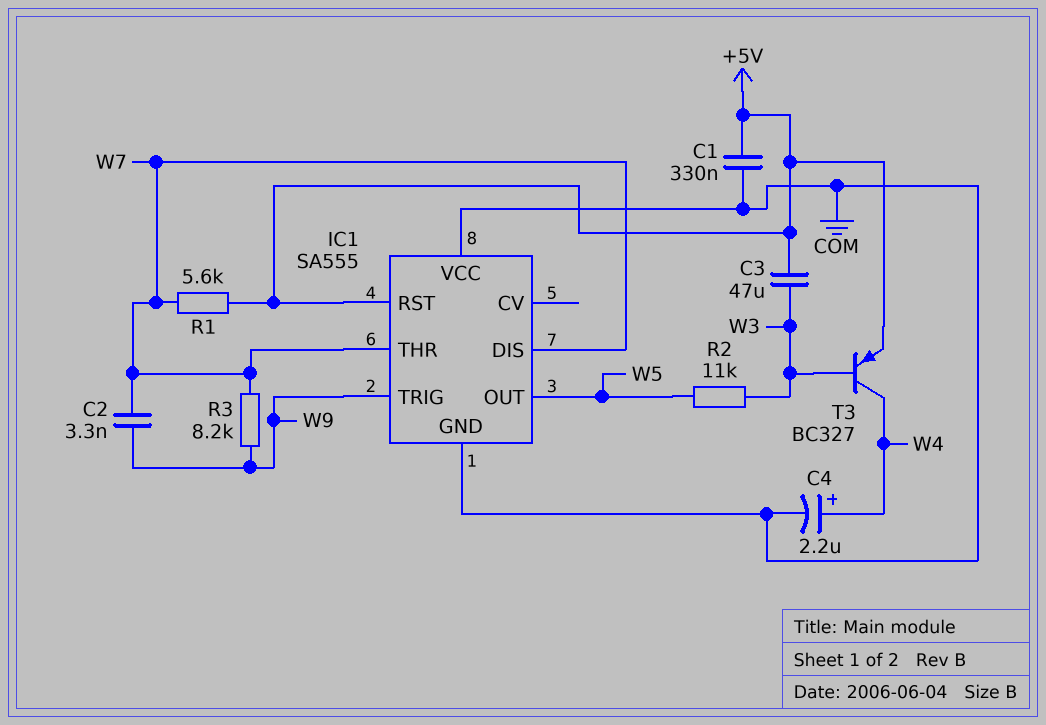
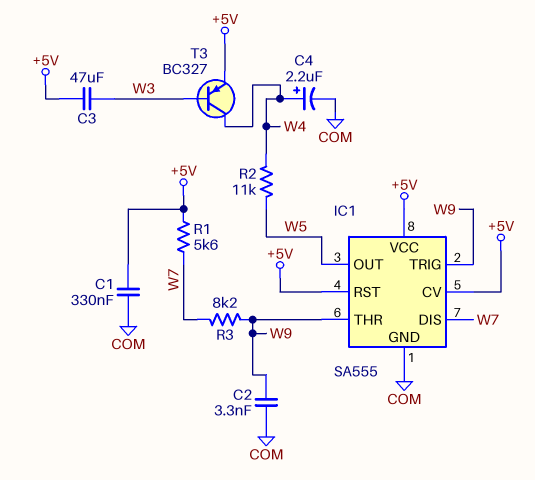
C2: 3.3nF (W7, W9) -> 3.3nF (COM, W9)
IC1 pin CV: none -> +5V
IC1 pin THR: W7 -> W9
IC1 pin VCC: COM -> +5V
R2: 11k (W3, W5) -> 11k (W4, W5)

